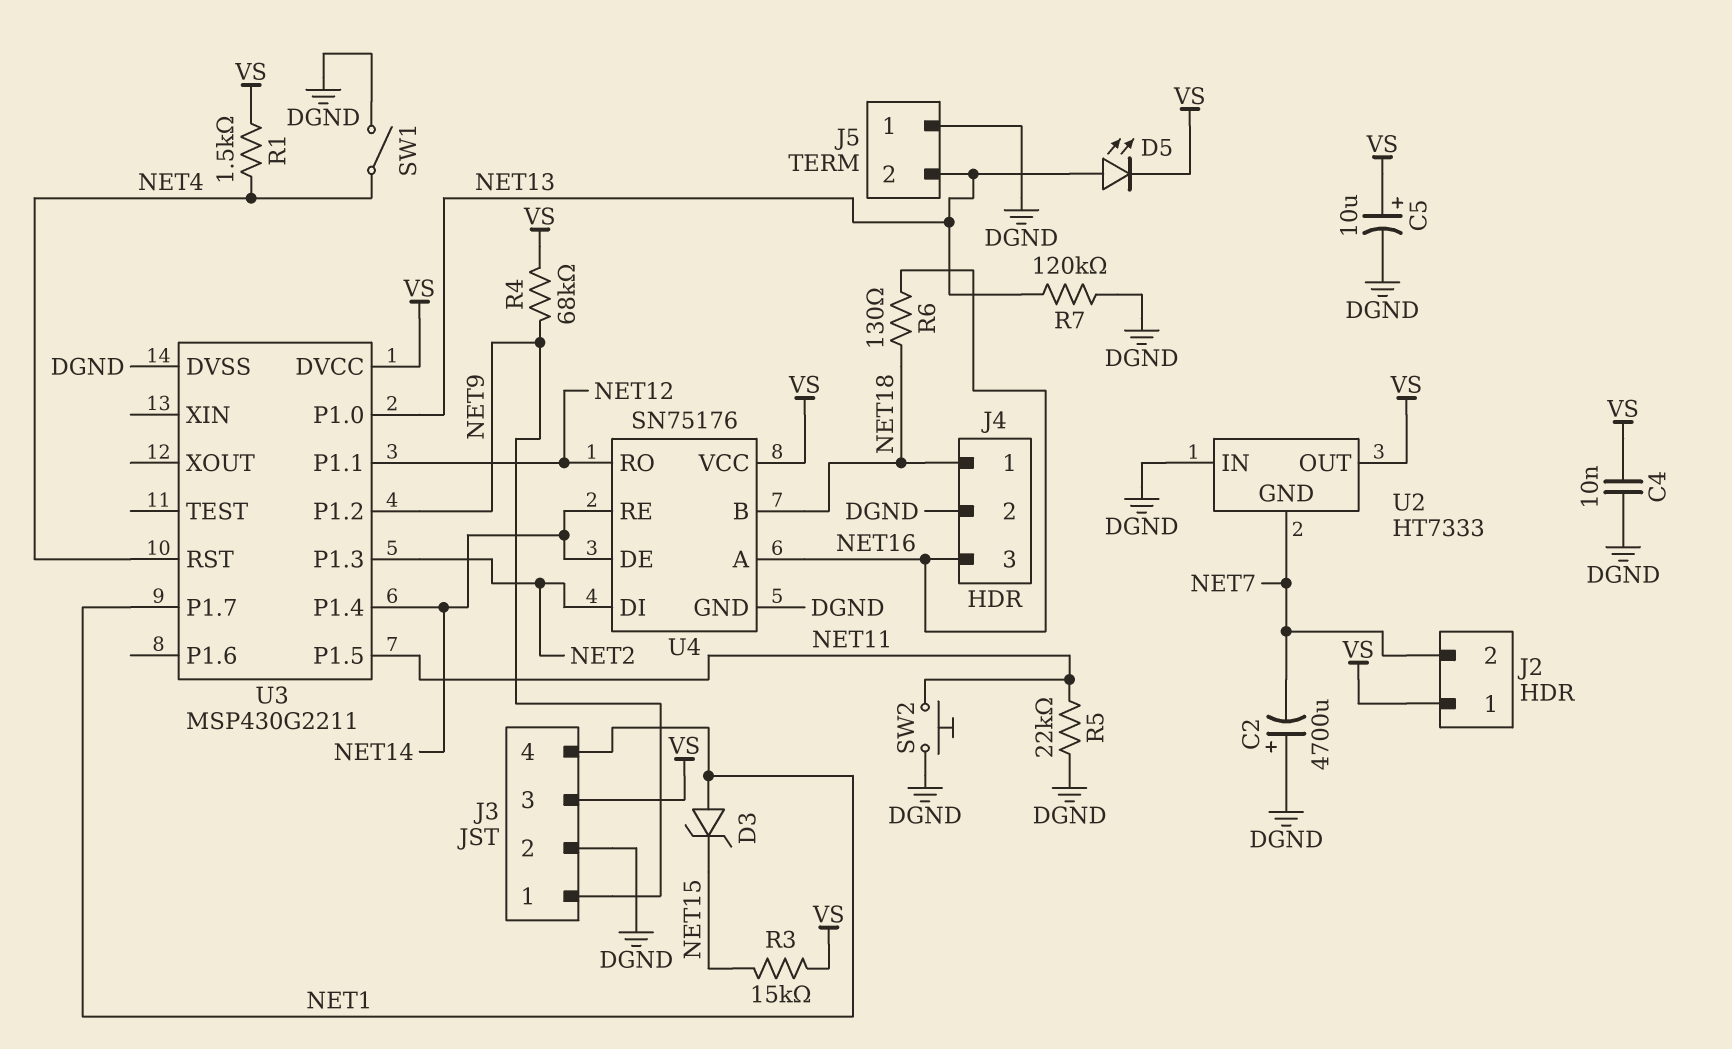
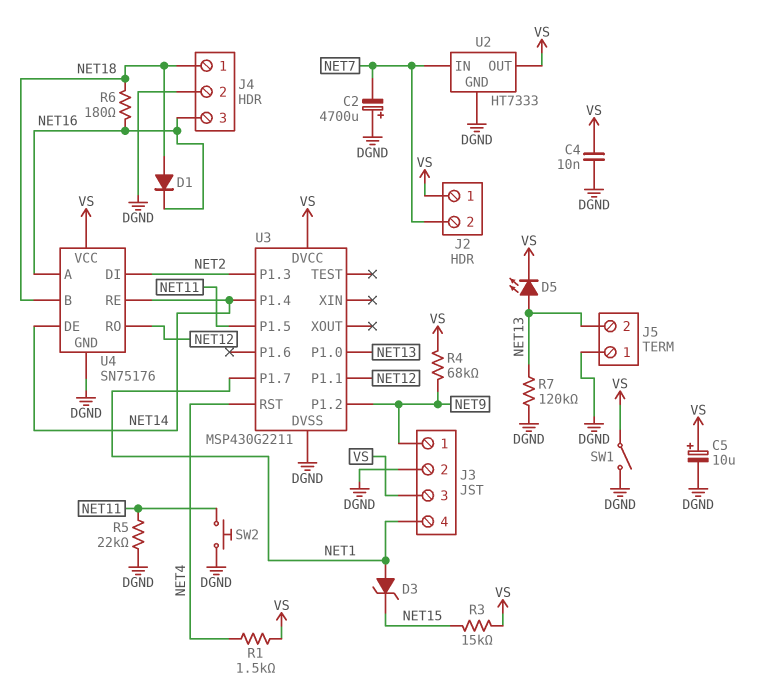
D1: none -> diode (A NET18, K NET16)
R6: 130 (NET16, NET18) -> 180 (NET16, NET18)
SW1: switch (DGND, NET4) -> switch (DGND, VS)
U2 pin GND: NET7 -> DGND
U2 pin IN: DGND -> NET7

